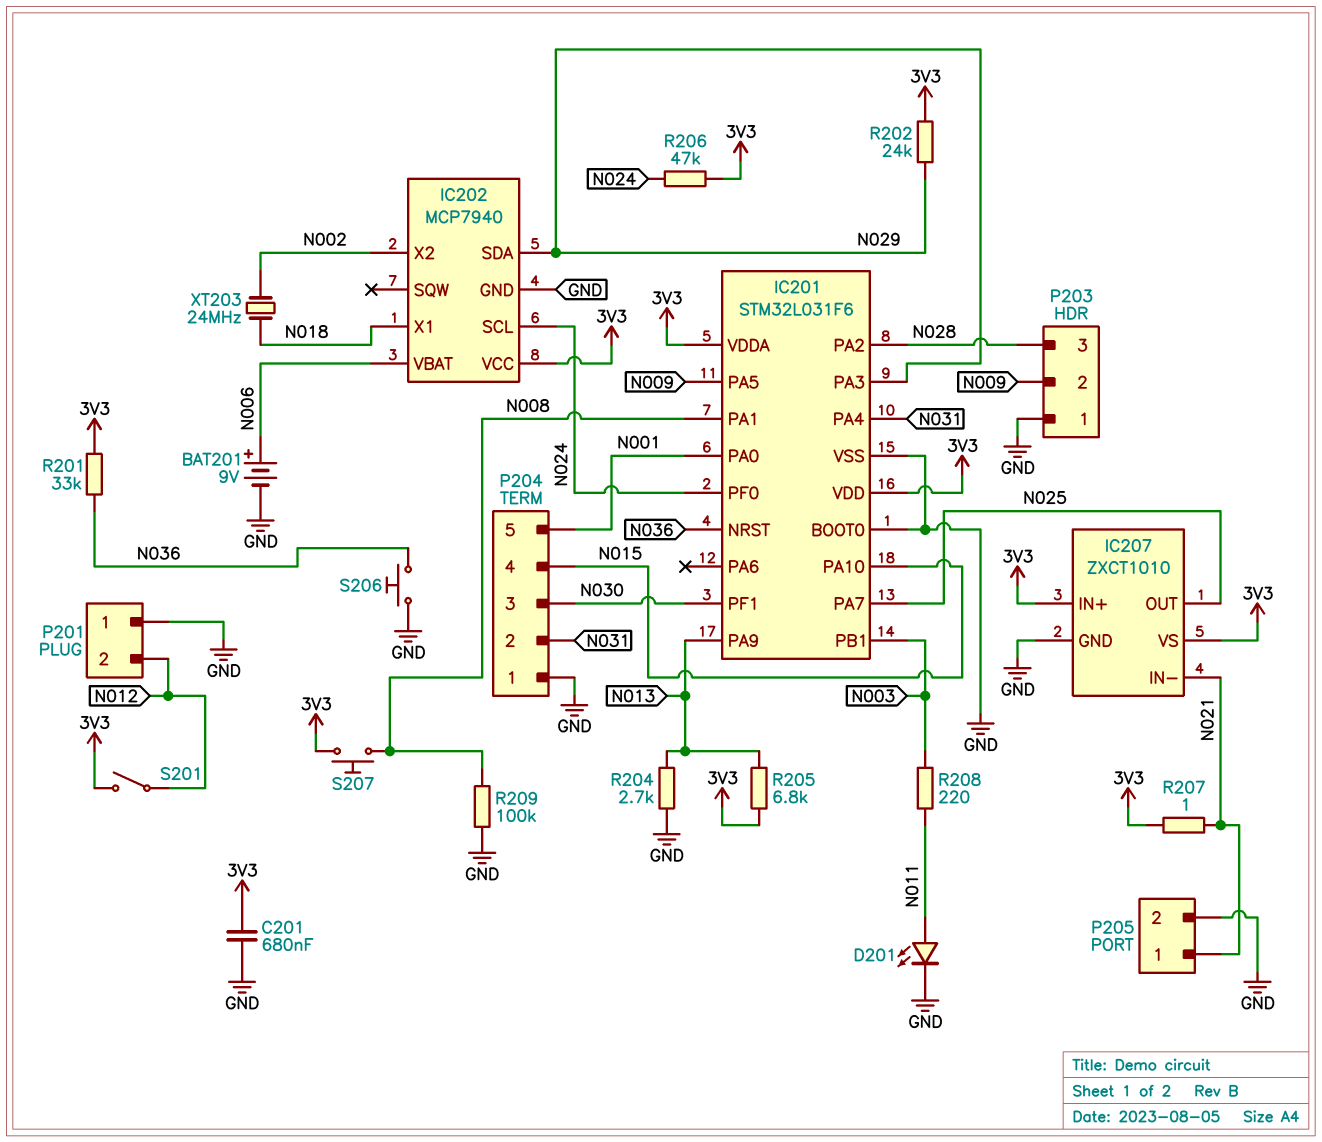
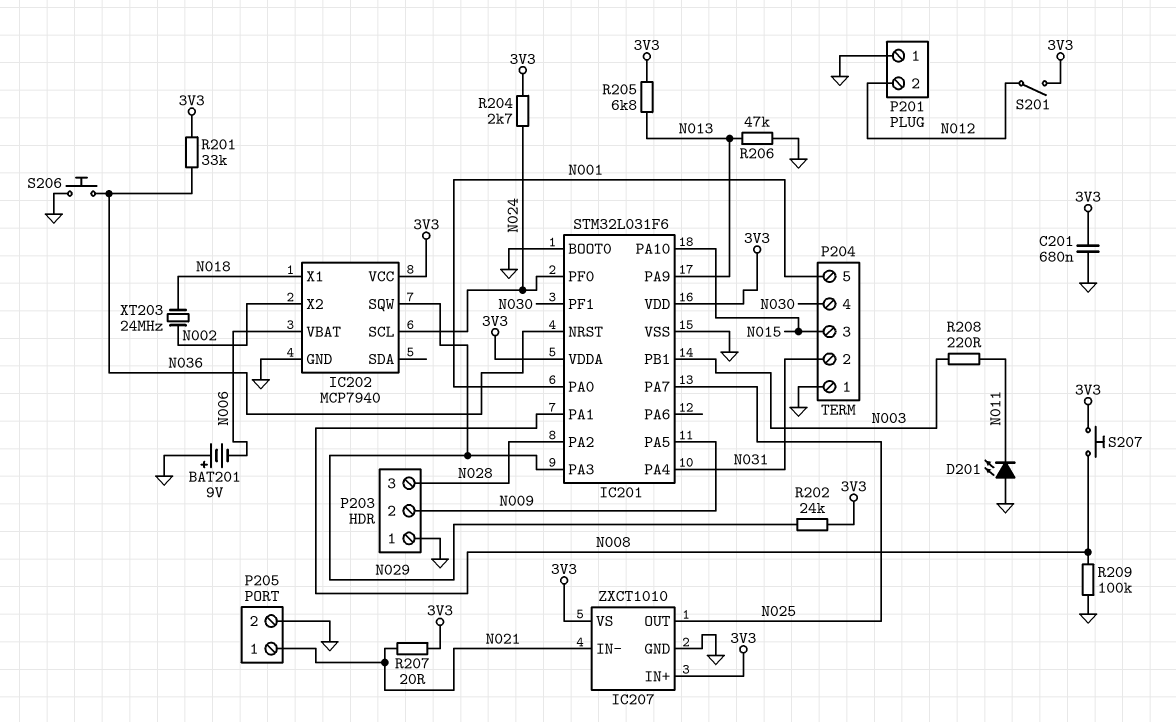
BAT201: 9V (plus N006, minus GND) -> 9V (plus GND, minus N006)
D201: LED (A N011, K GND) -> LED (A GND, K N011)
IC202 pin SDA: N029 -> none
IC202 pin SQW: none -> N029
P204 pin 3: N030 -> N015
P204 pin 4: N015 -> N030
R204: 2.7k (GND, N013) -> 2.7k (3V3, N024)
R206: 47k (3V3, N024) -> 47k (GND, N013)
R207: 1 (3V3, N021) -> 20 (3V3, N021)

